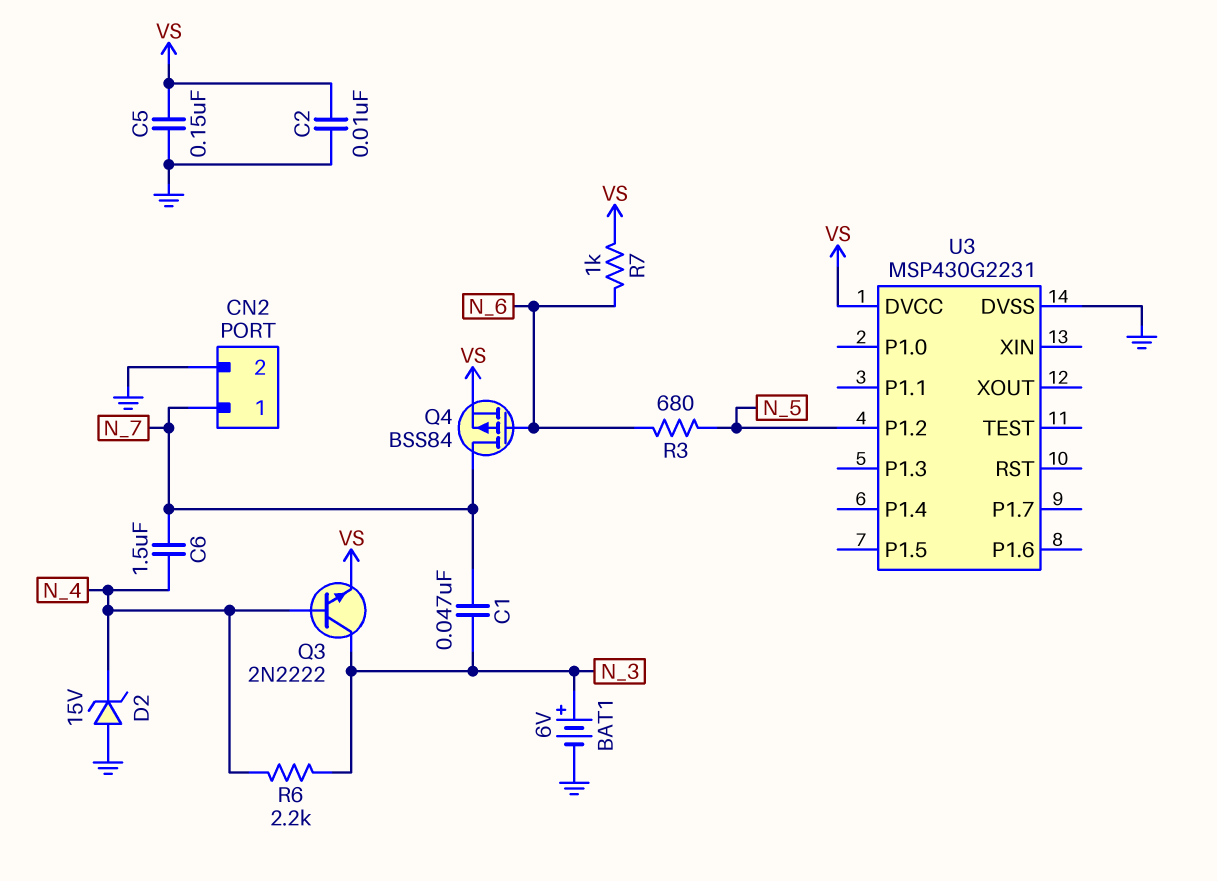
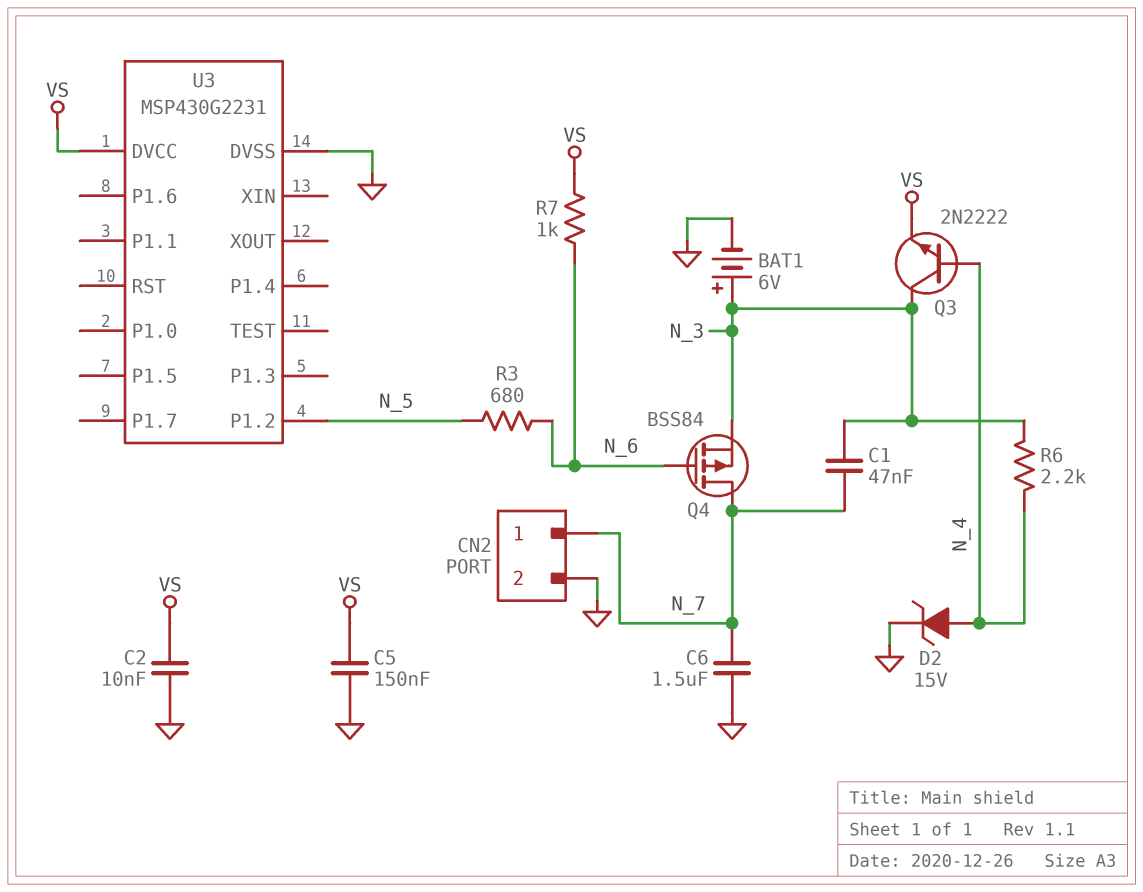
C6: 1.5uF (N_4, N_7) -> 1.5uF (GND, N_7)
D2: zener 15V (A GND, K N_4) -> zener 15V (A N_4, K GND)
Q4: PMOS BSS84 (G N_6, D N_7, S VS) -> PMOS BSS84 (G N_6, D N_7, S N_3)

